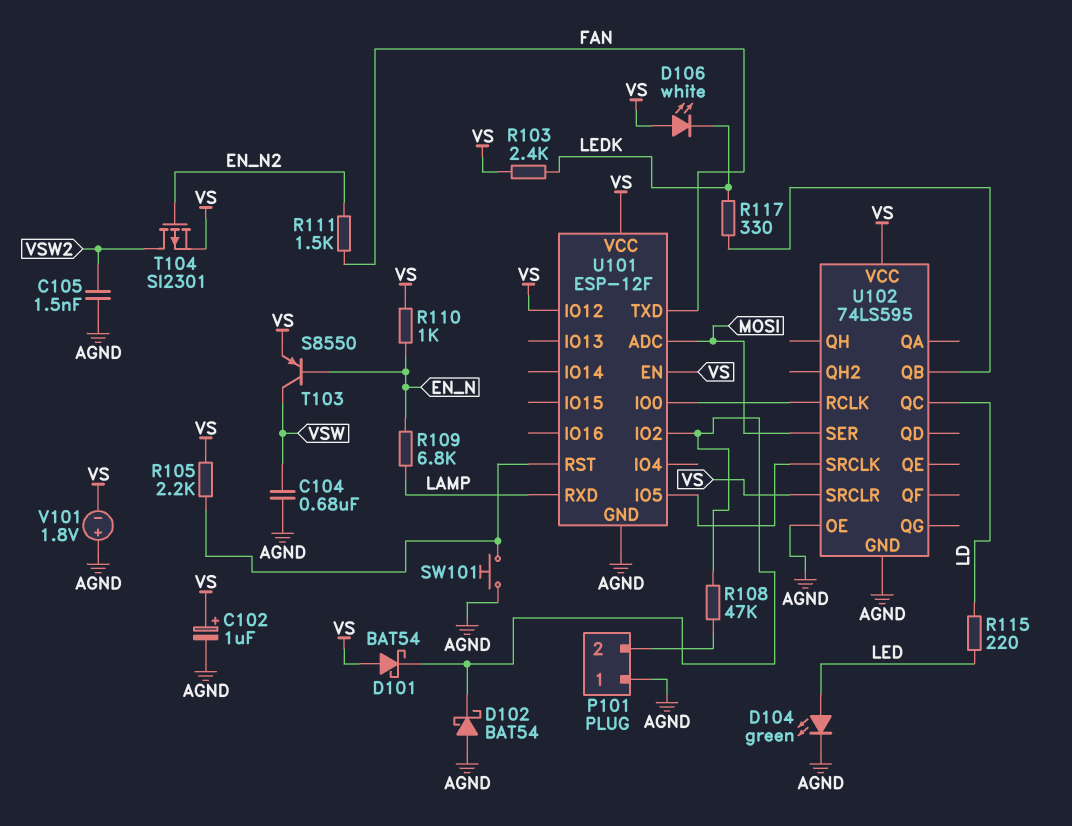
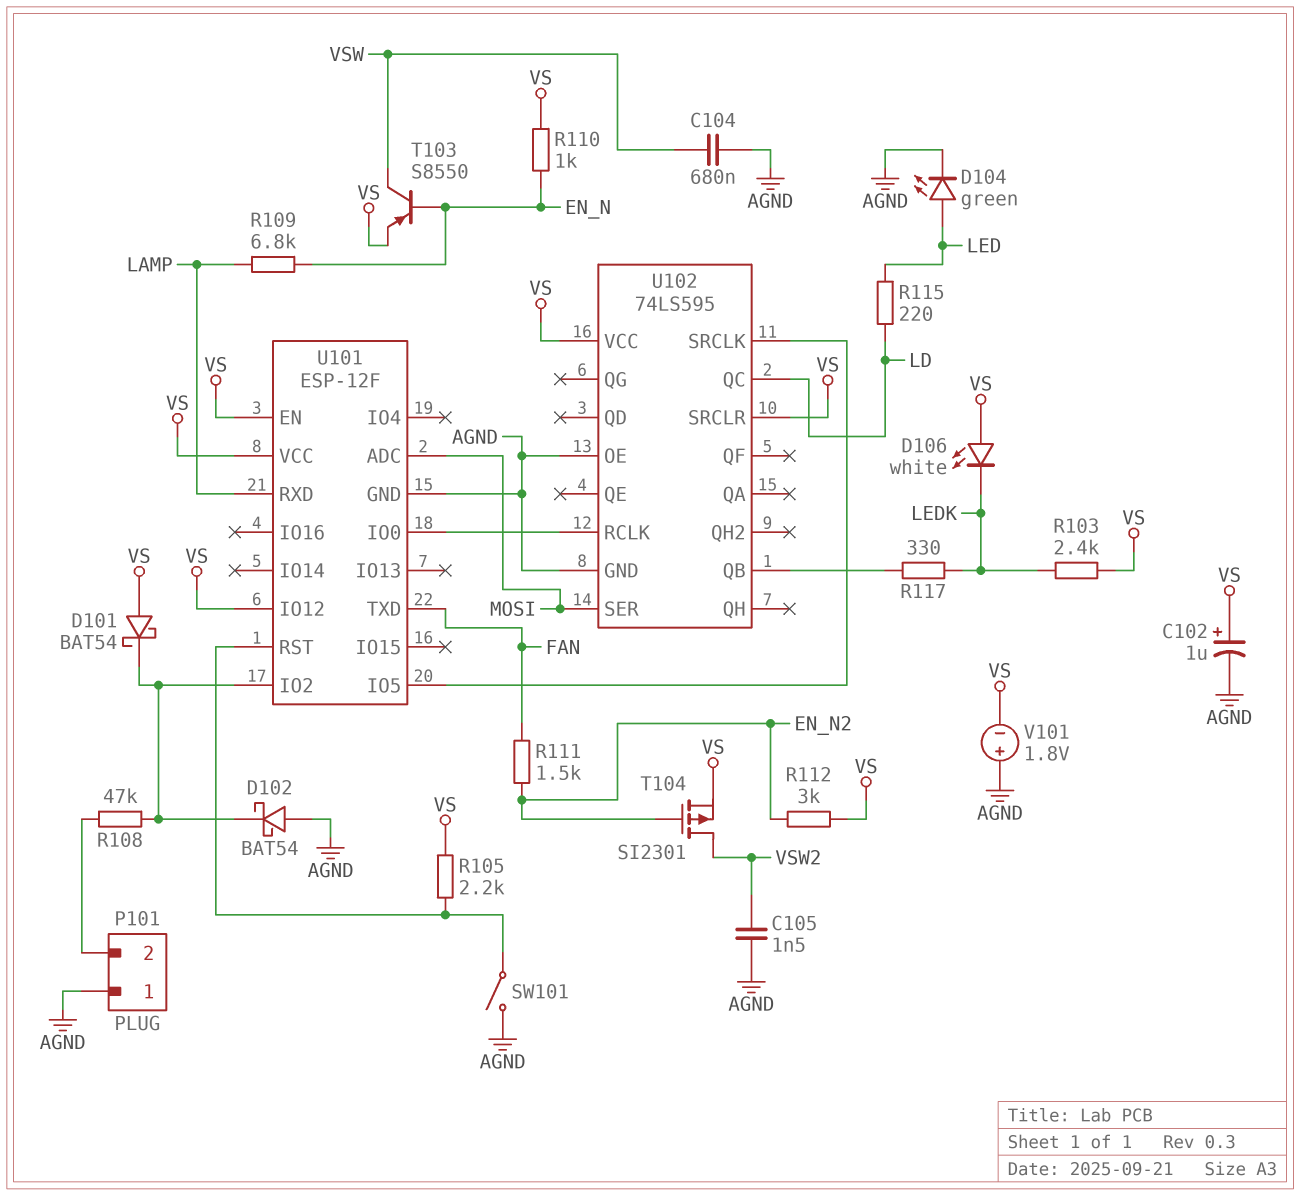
R112: none -> 3k (EN_N2, VS)
SW101: button (AGND, U101/RST) -> switch (AGND, U101/RST)

